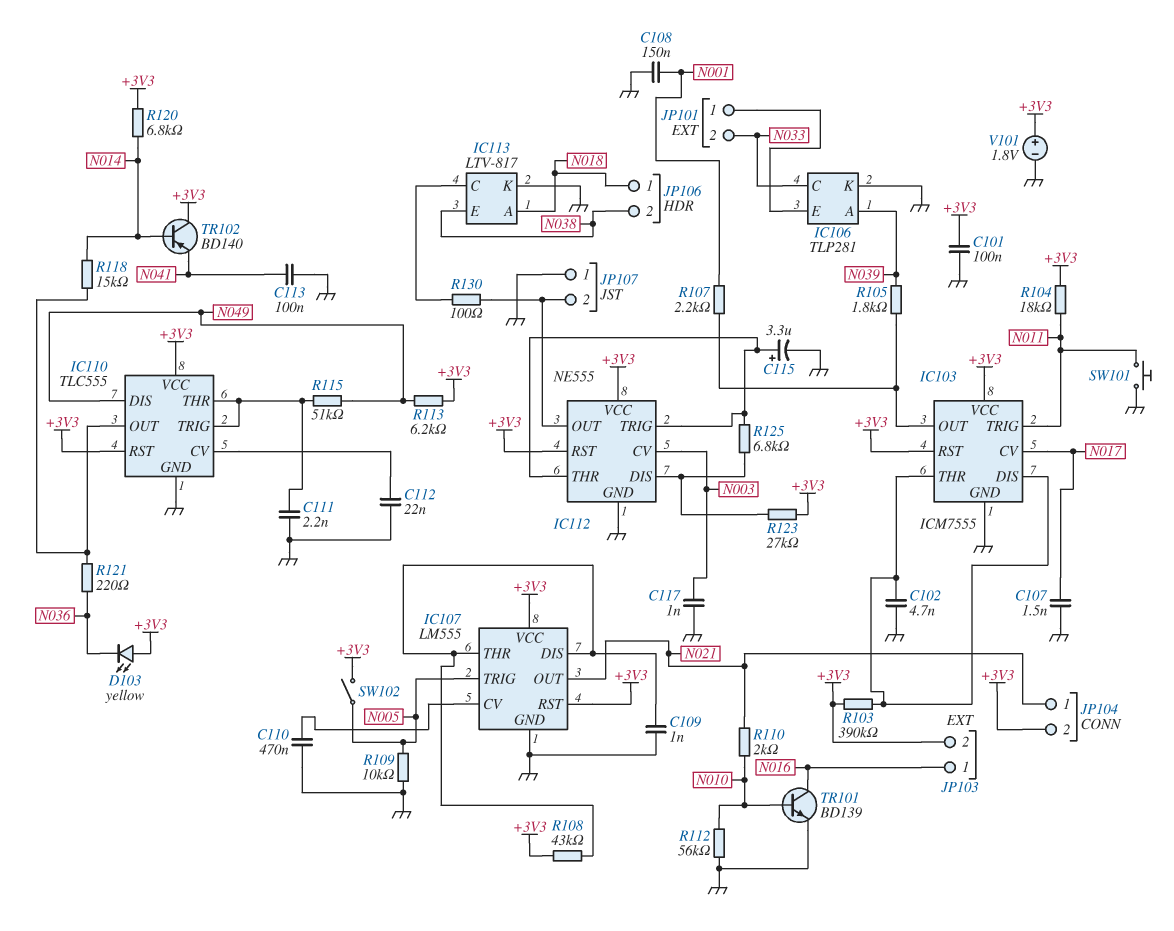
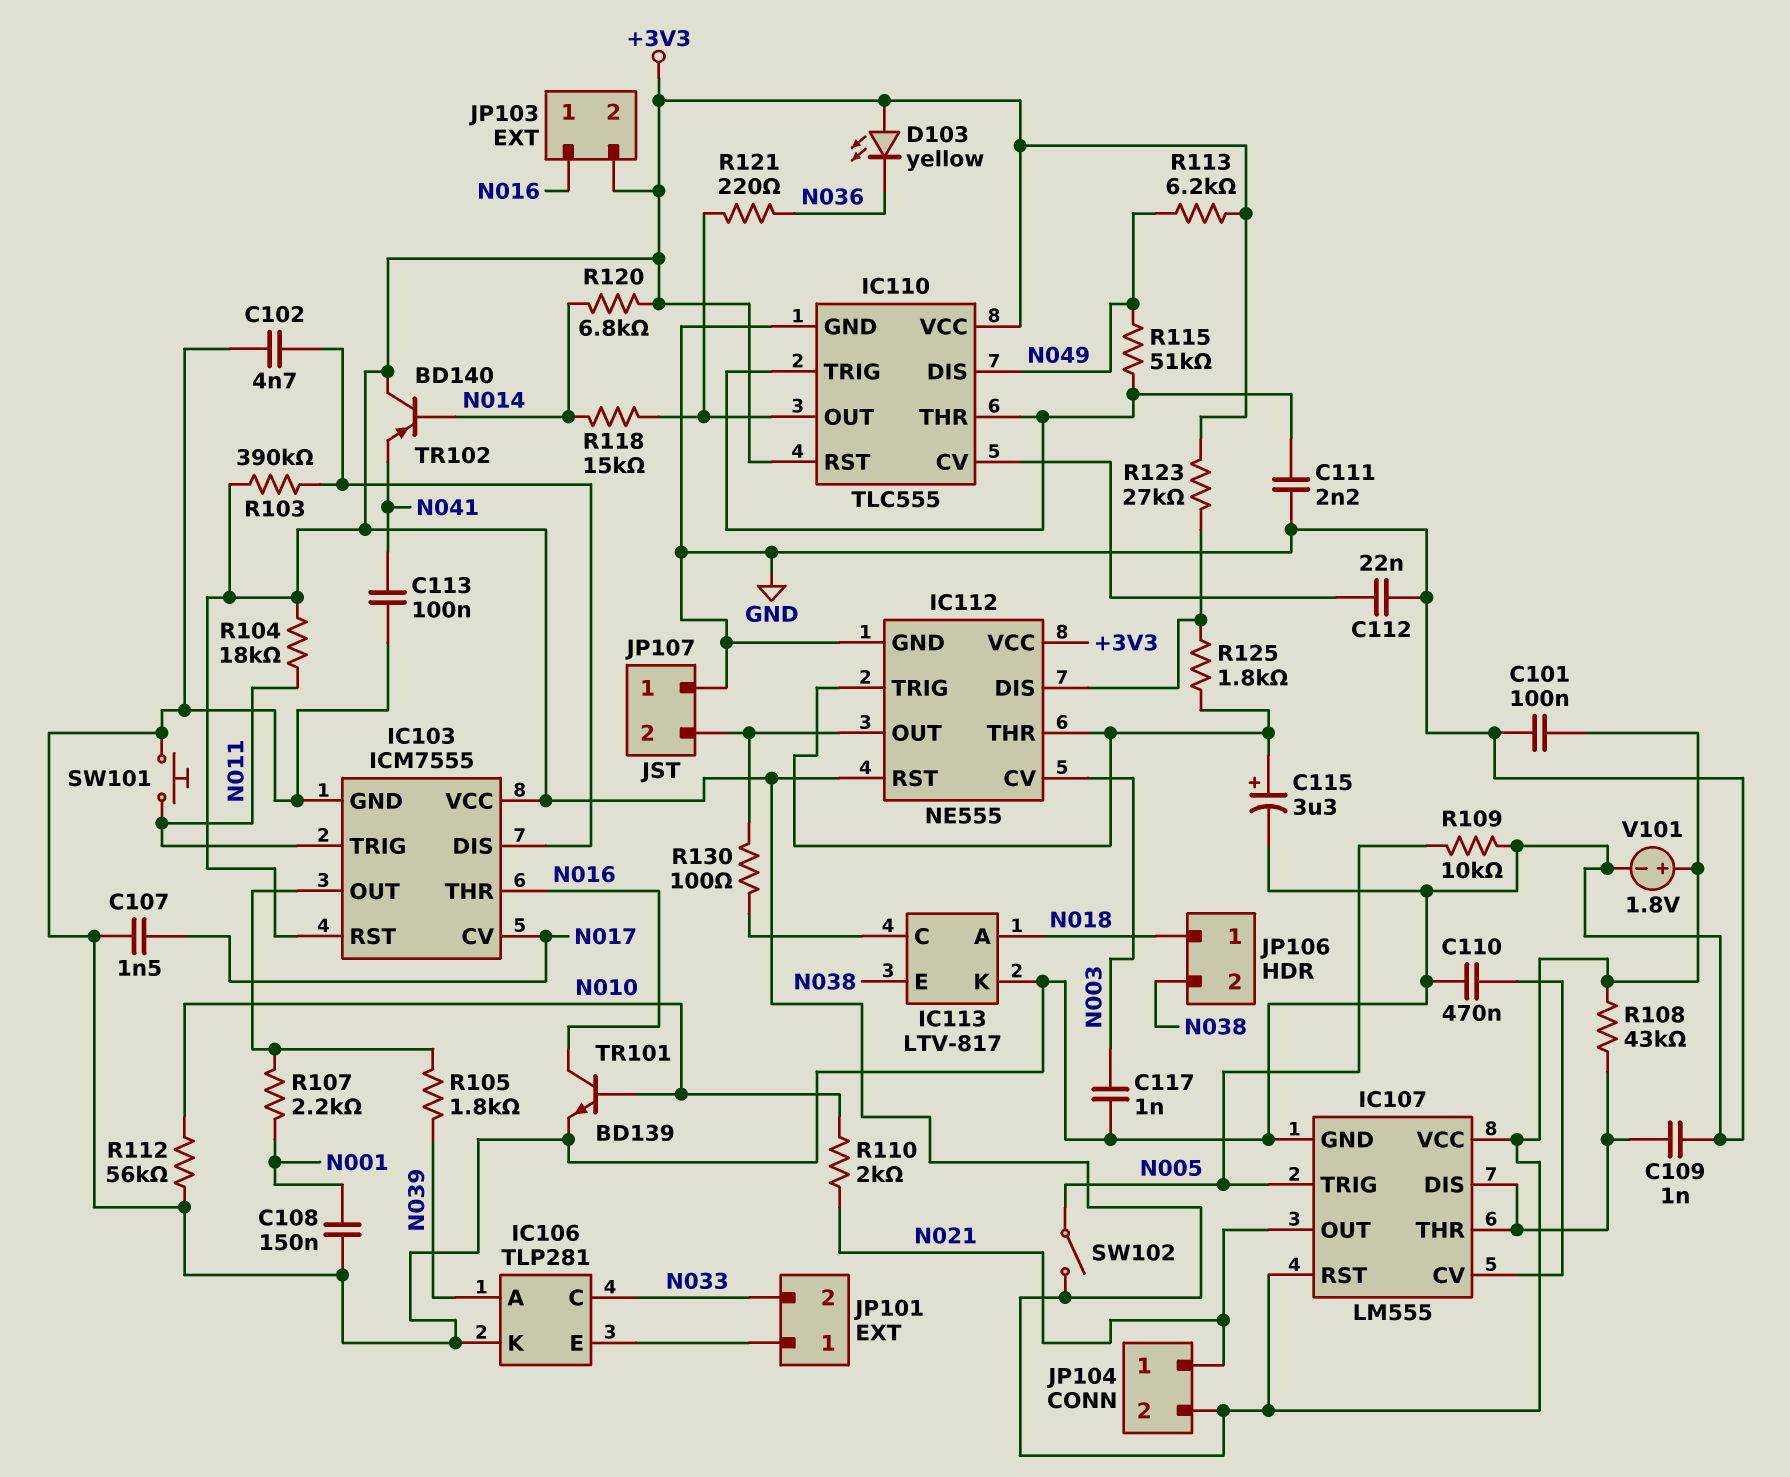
IC103 pin THR: IC103/DIS -> N016
R125: 6.8k (IC112/DIS, IC112/THR) -> 1.8k (IC112/DIS, IC112/THR)

